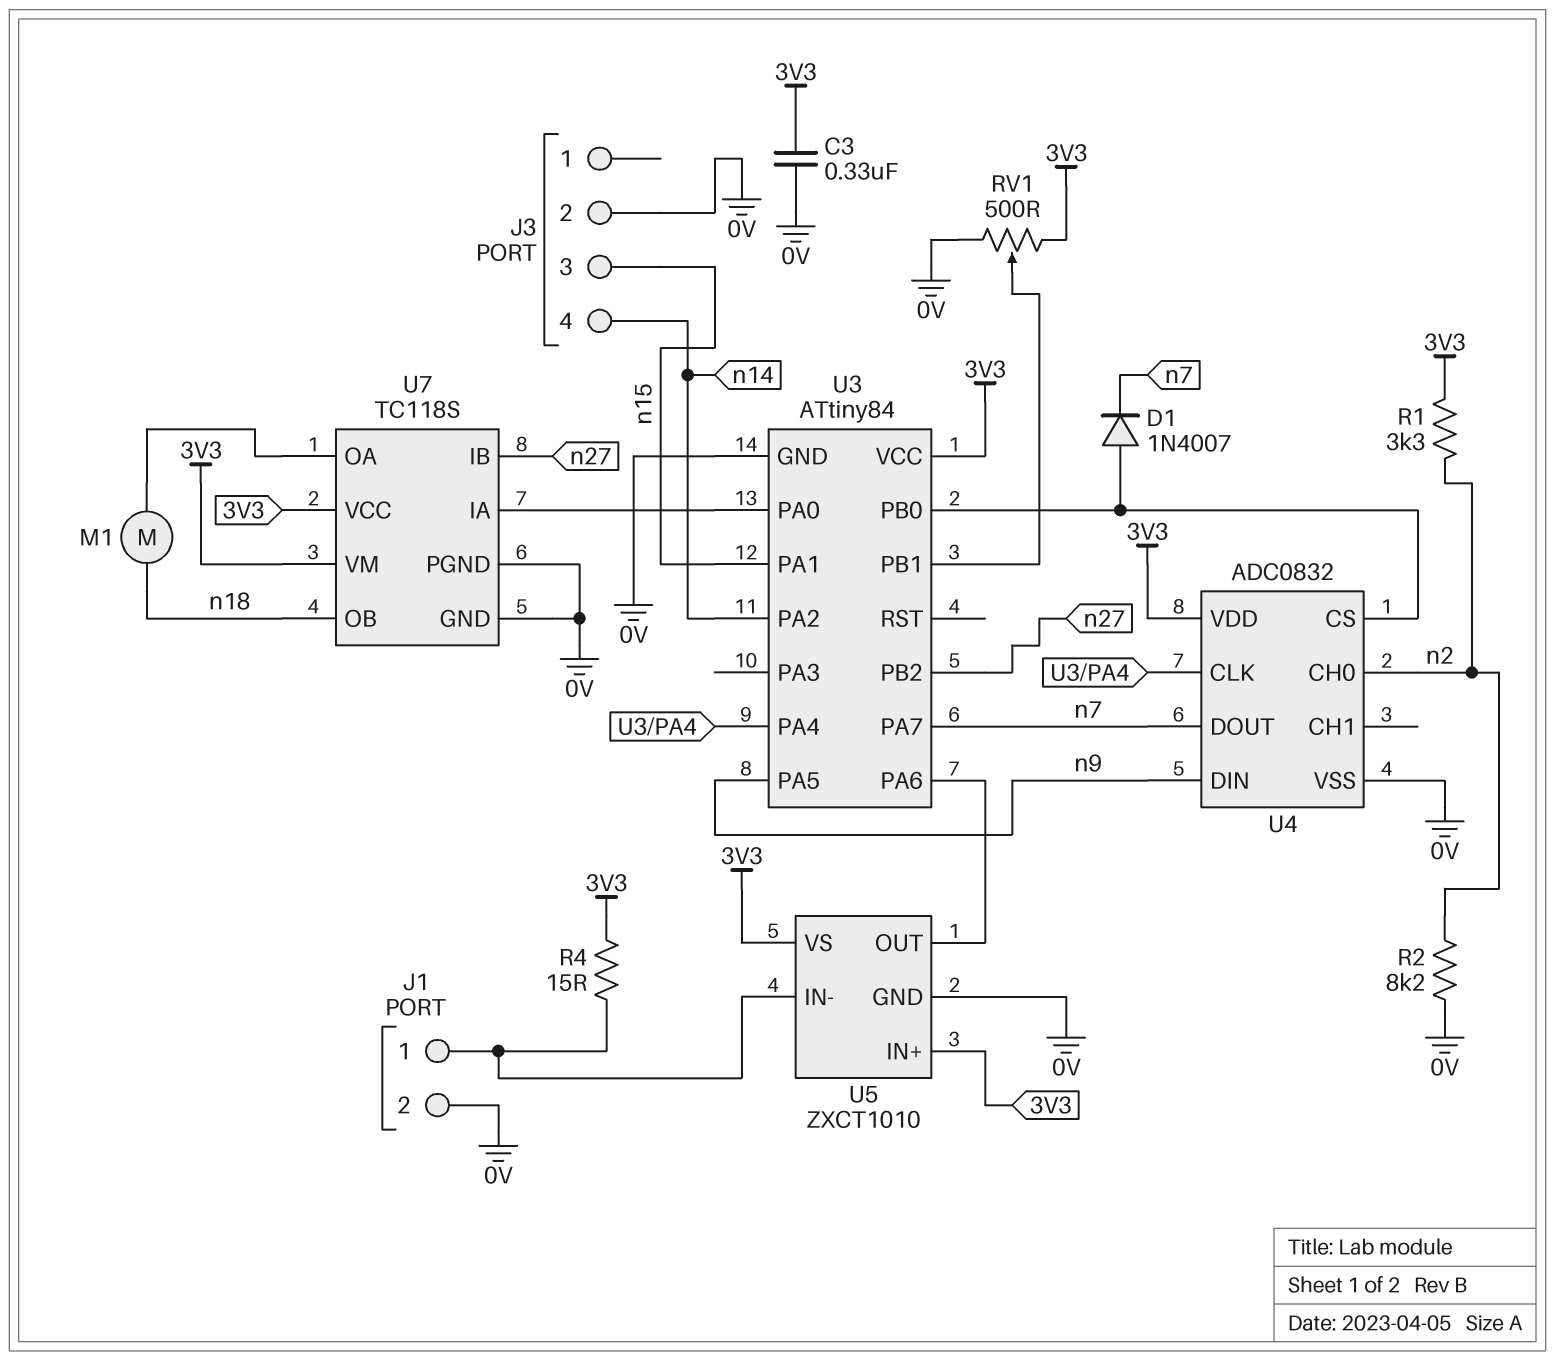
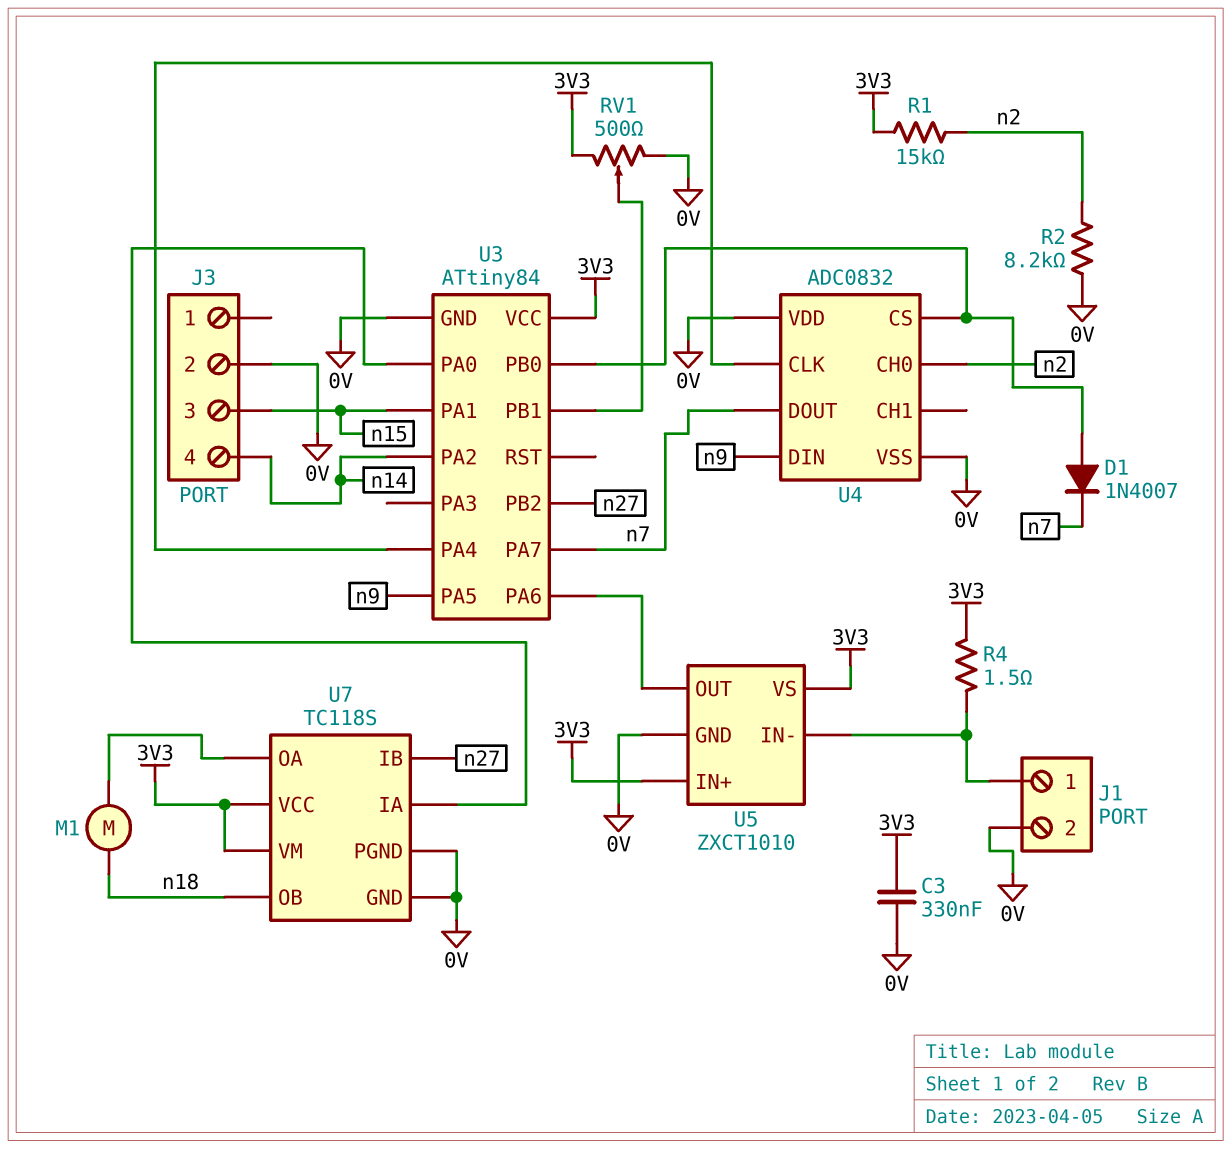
R1: 3.3k (3V3, n2) -> 15k (3V3, n2)
R4: 15 (3V3, J1/1) -> 1.5 (3V3, J1/1)
U4 pin VDD: 3V3 -> 0V

